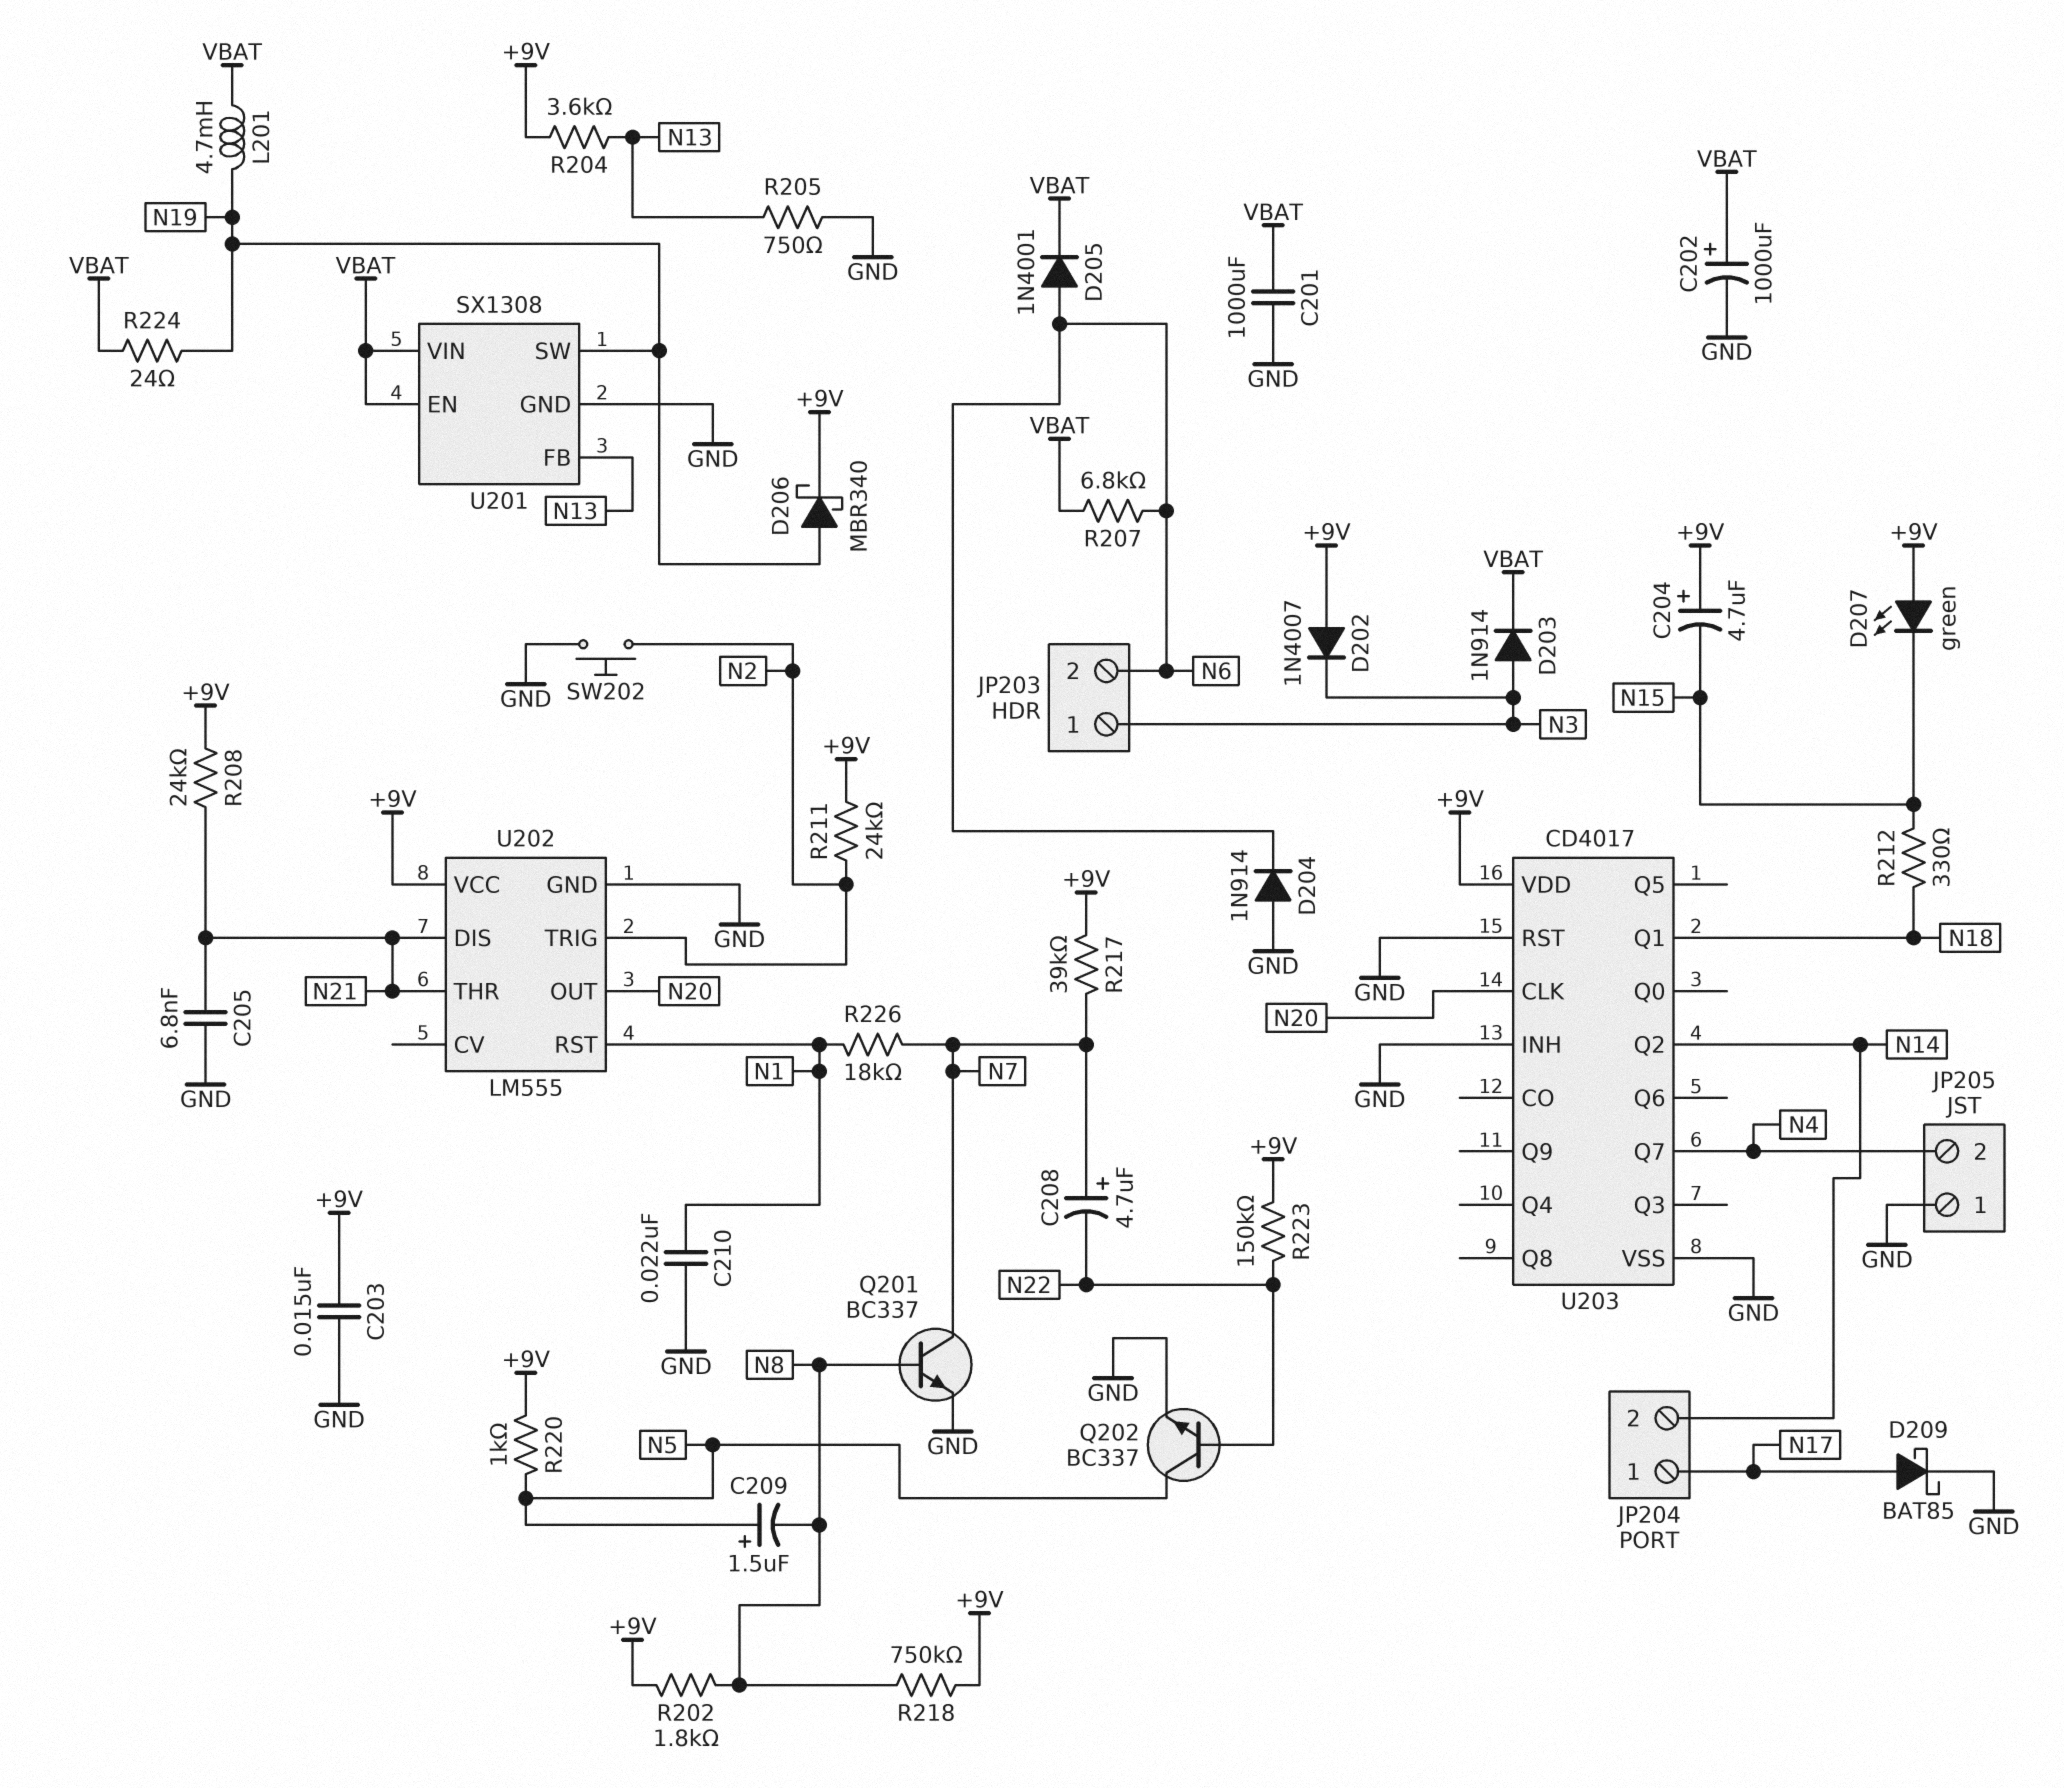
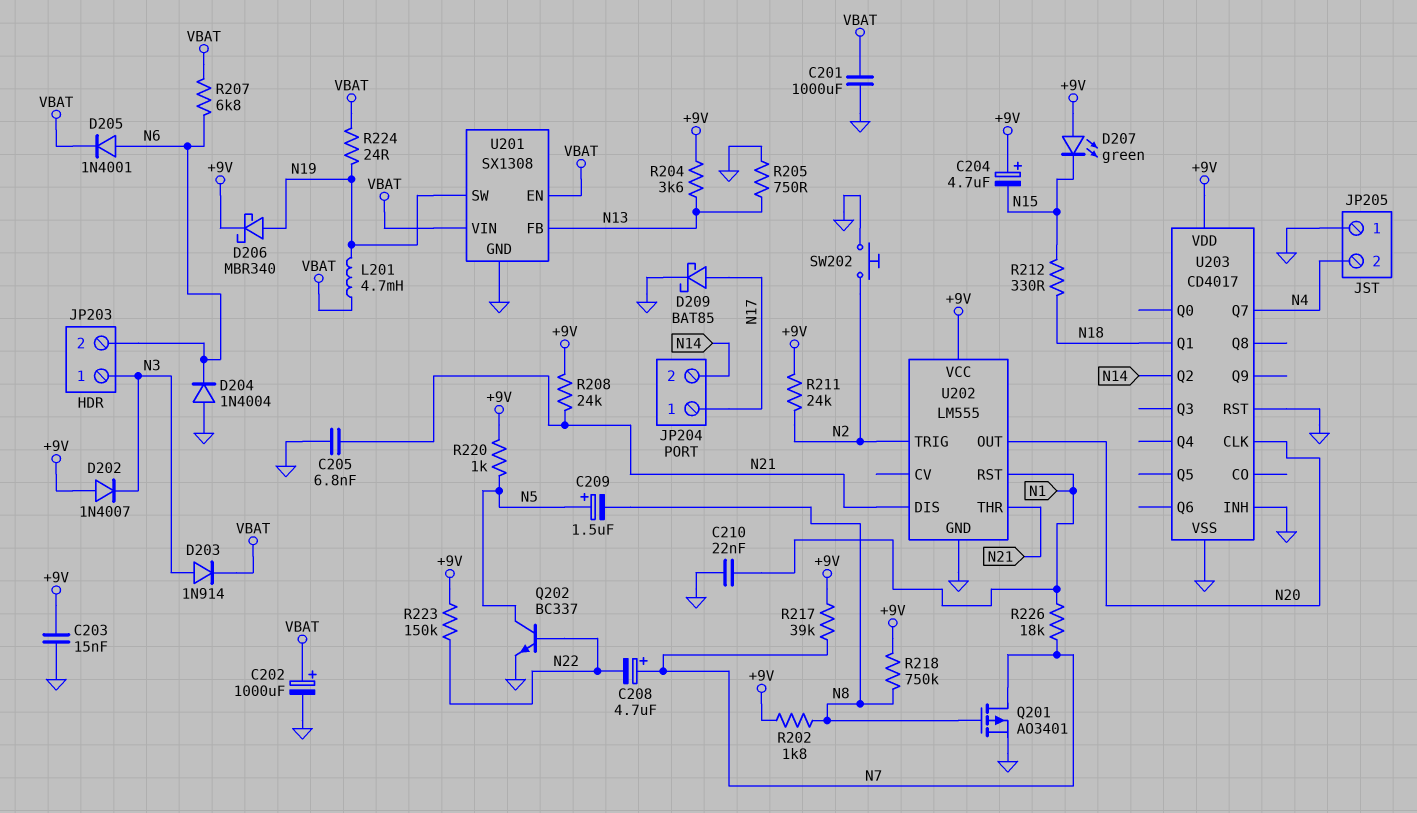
D204: diode 1N914 (A GND, K N6) -> diode 1N4004 (A GND, K N6)
Q201: NPN BC337 (B N8, C N7, E GND) -> PMOS AO3401 (G N8, D N7, S GND)

